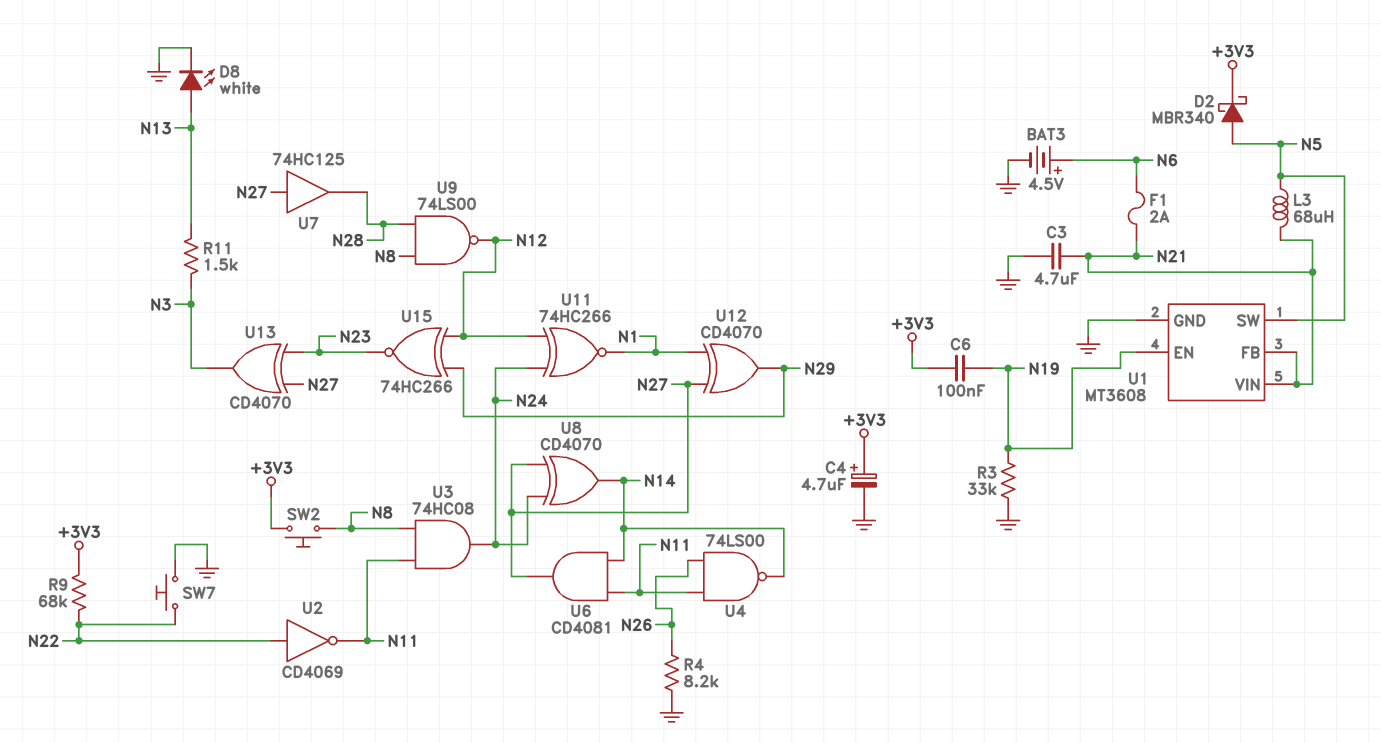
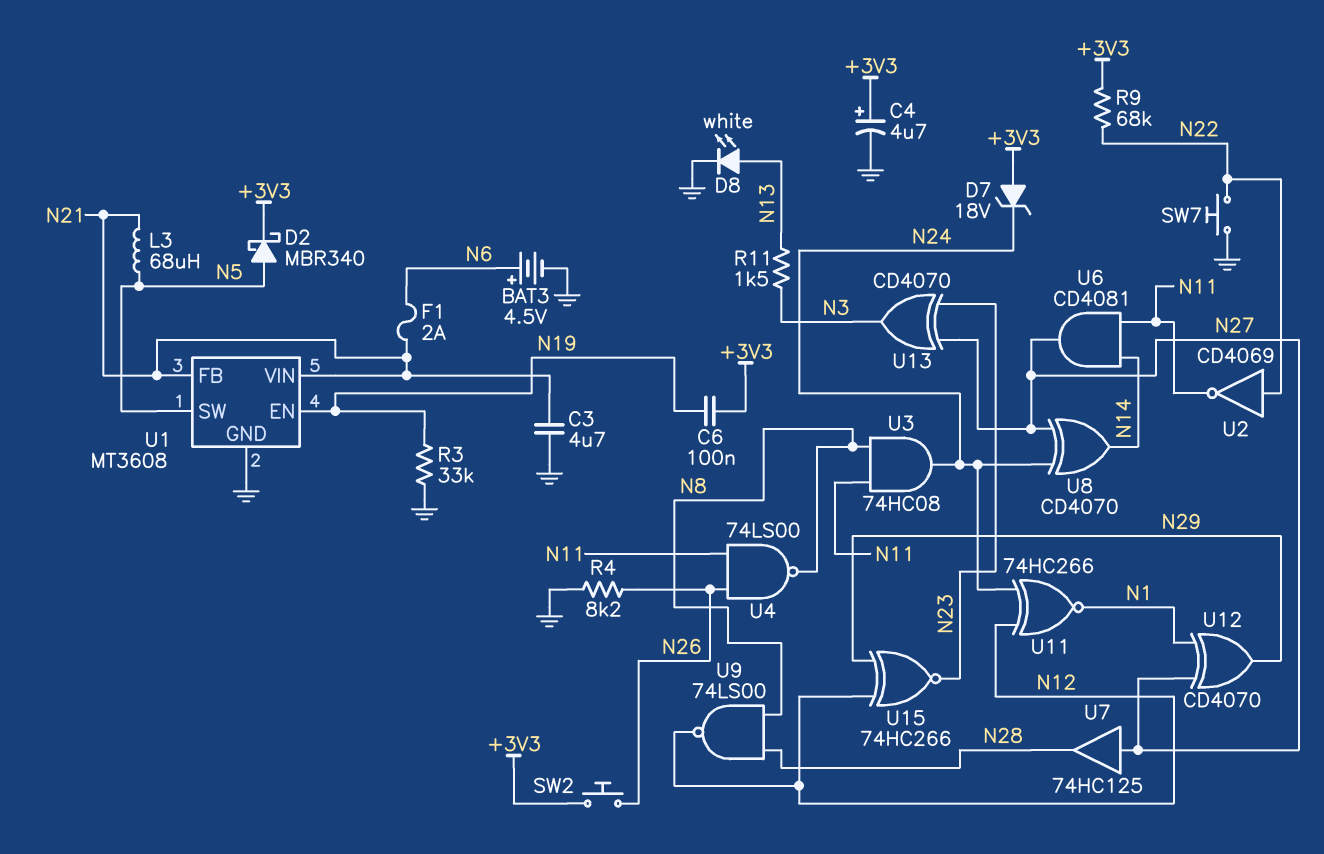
D7: none -> zener 18V (A +3V3, K N24)
SW2: button (+3V3, N8) -> button (+3V3, N26)
U4: NAND 74LS00 (in N11, in N26, out N14) -> NAND 74LS00 (in N11, in N26, out N8)

